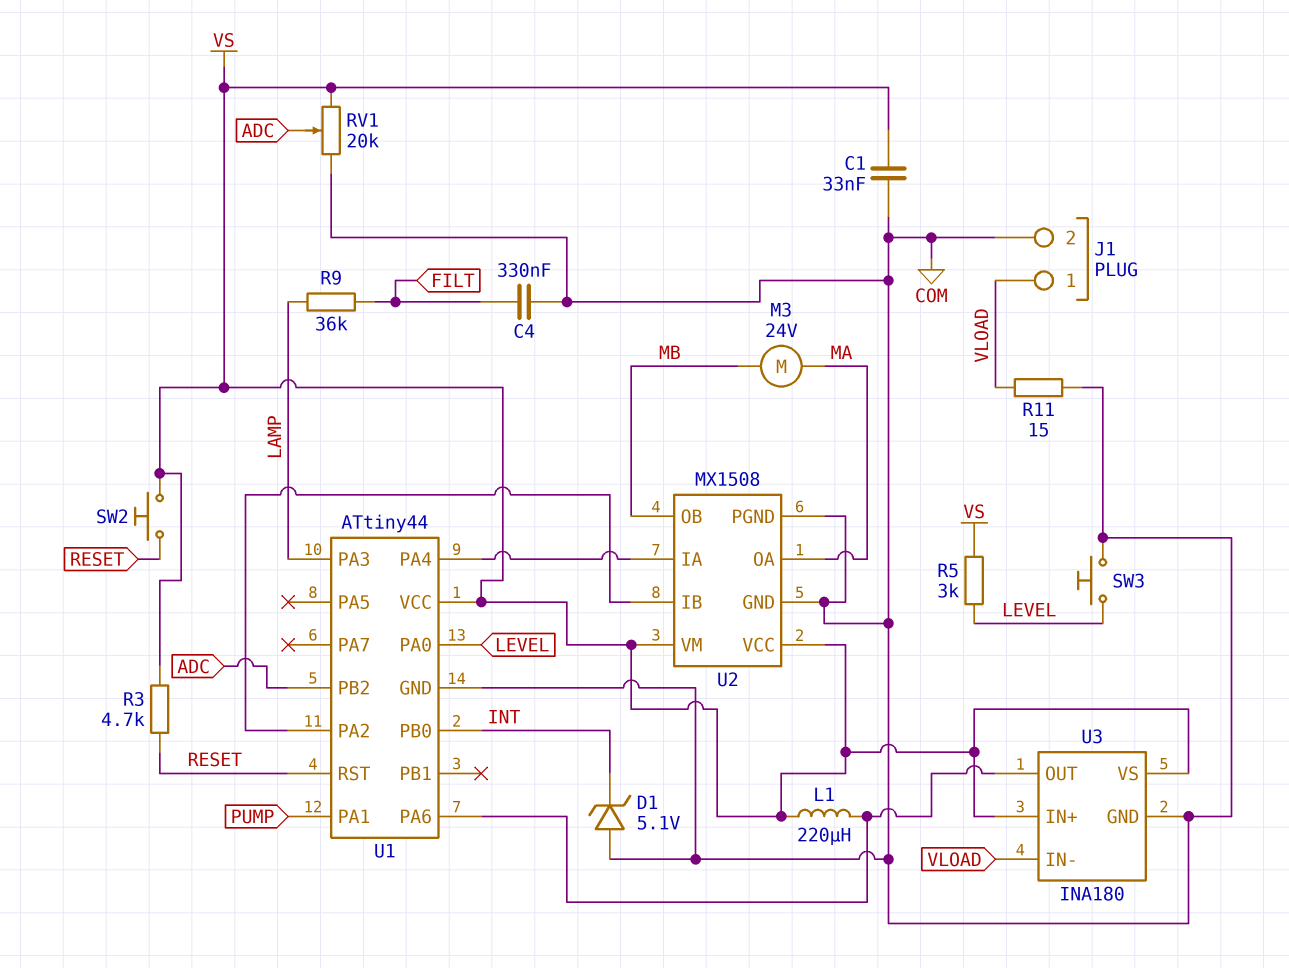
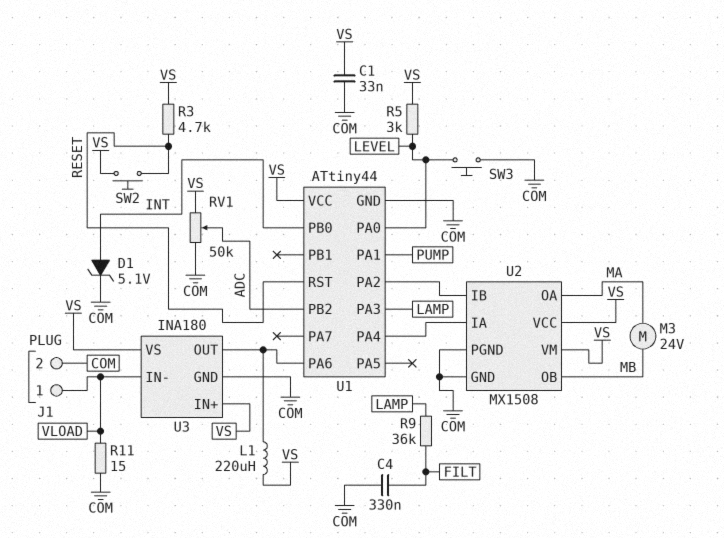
D1: zener 5.1V (A COM, K INT) -> zener 5.1V (A INT, K COM)
RV1: 20k (COM, VS, wiper ADC) -> 50k (COM, VS, wiper ADC)

